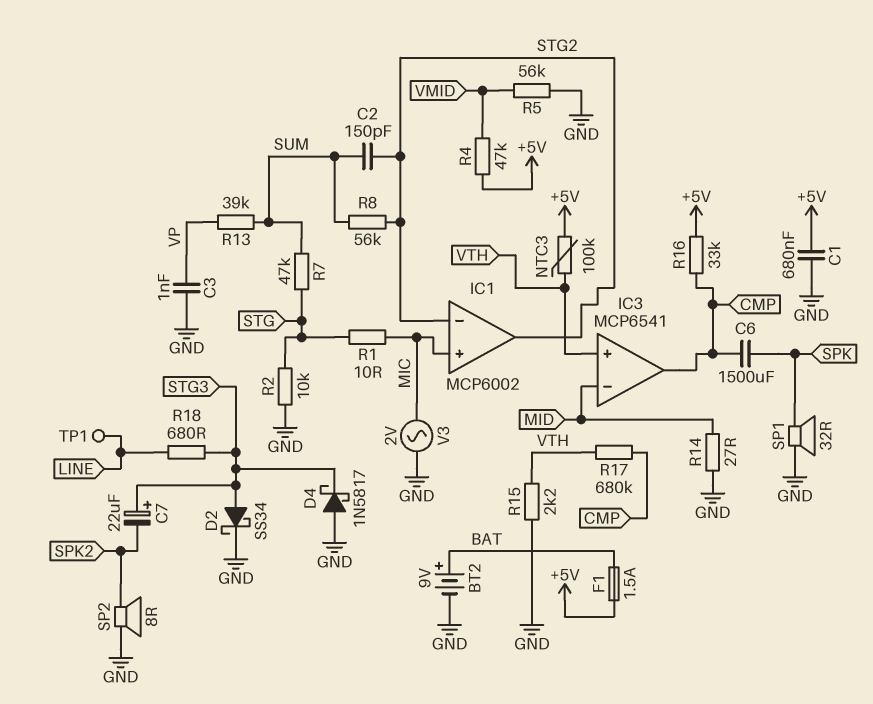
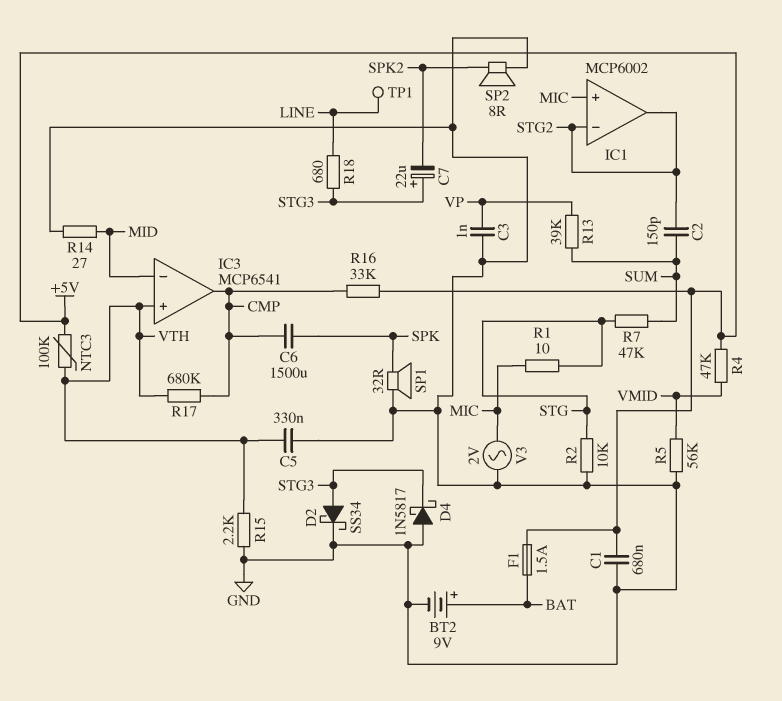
C5: none -> 330nF (GND, VTH)
R8: 56k (STG2, SUM) -> none

